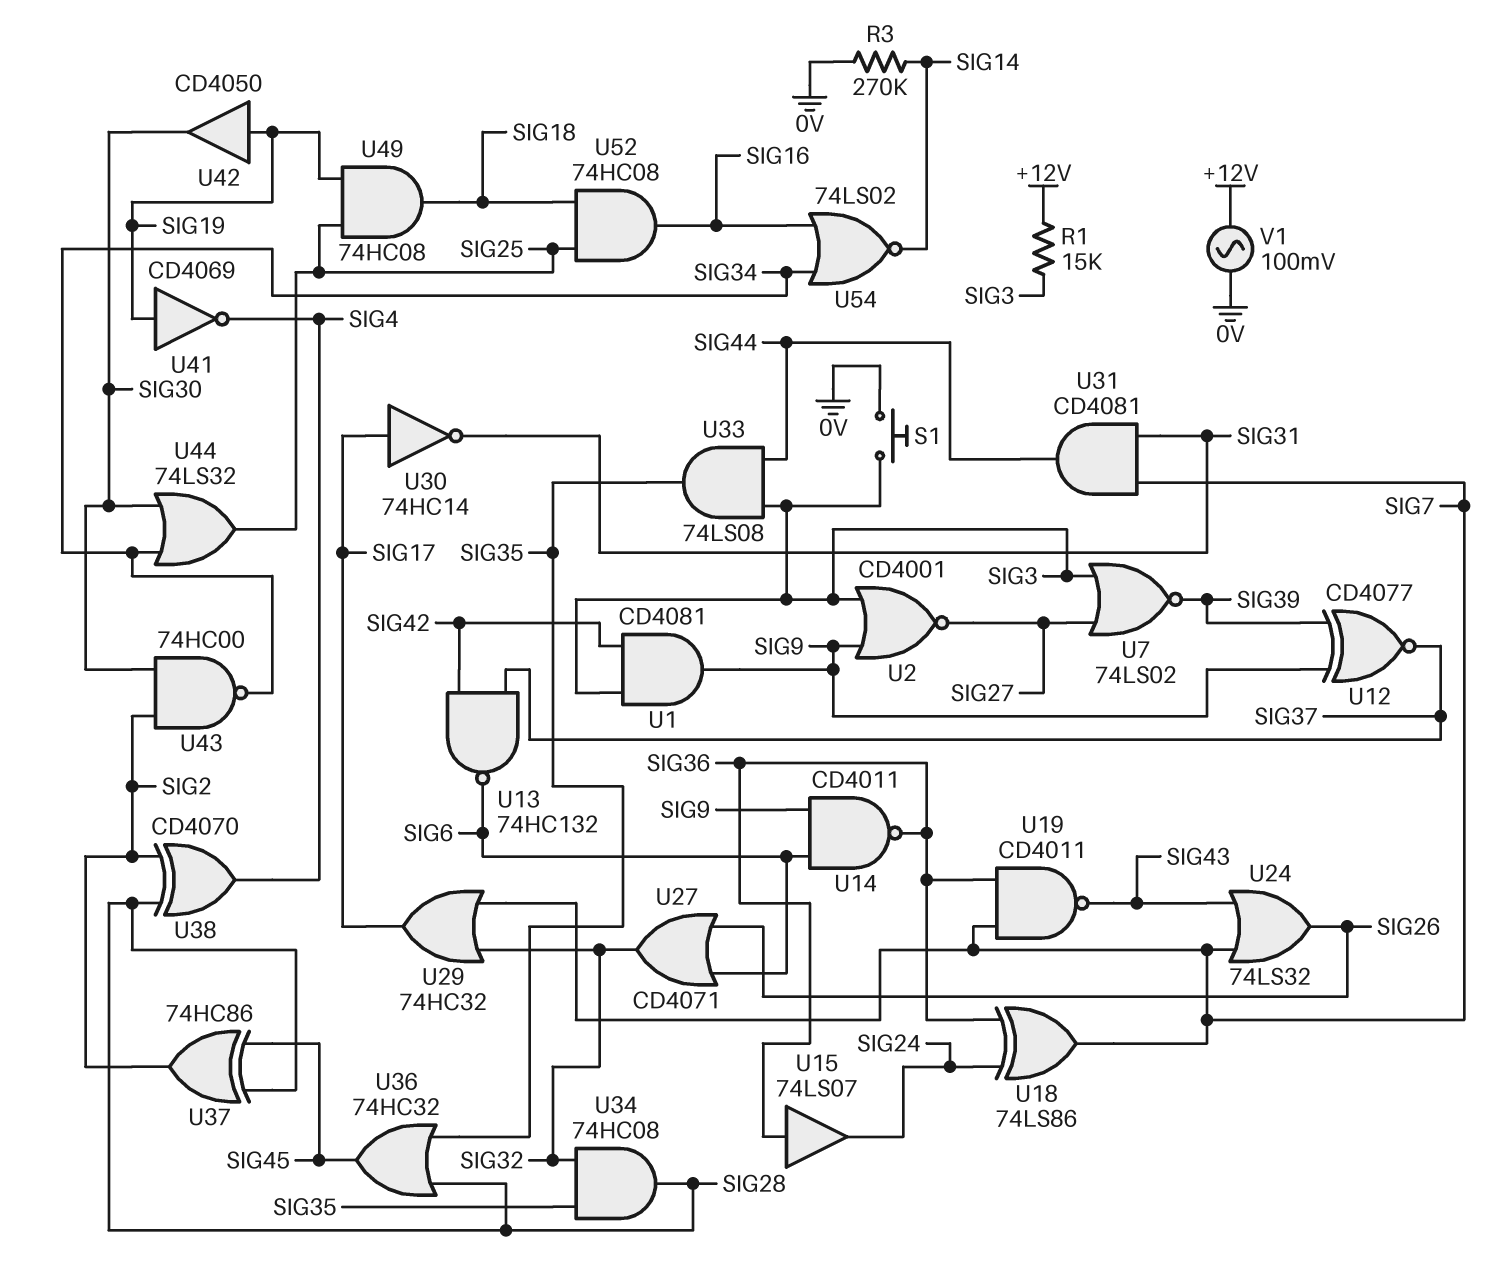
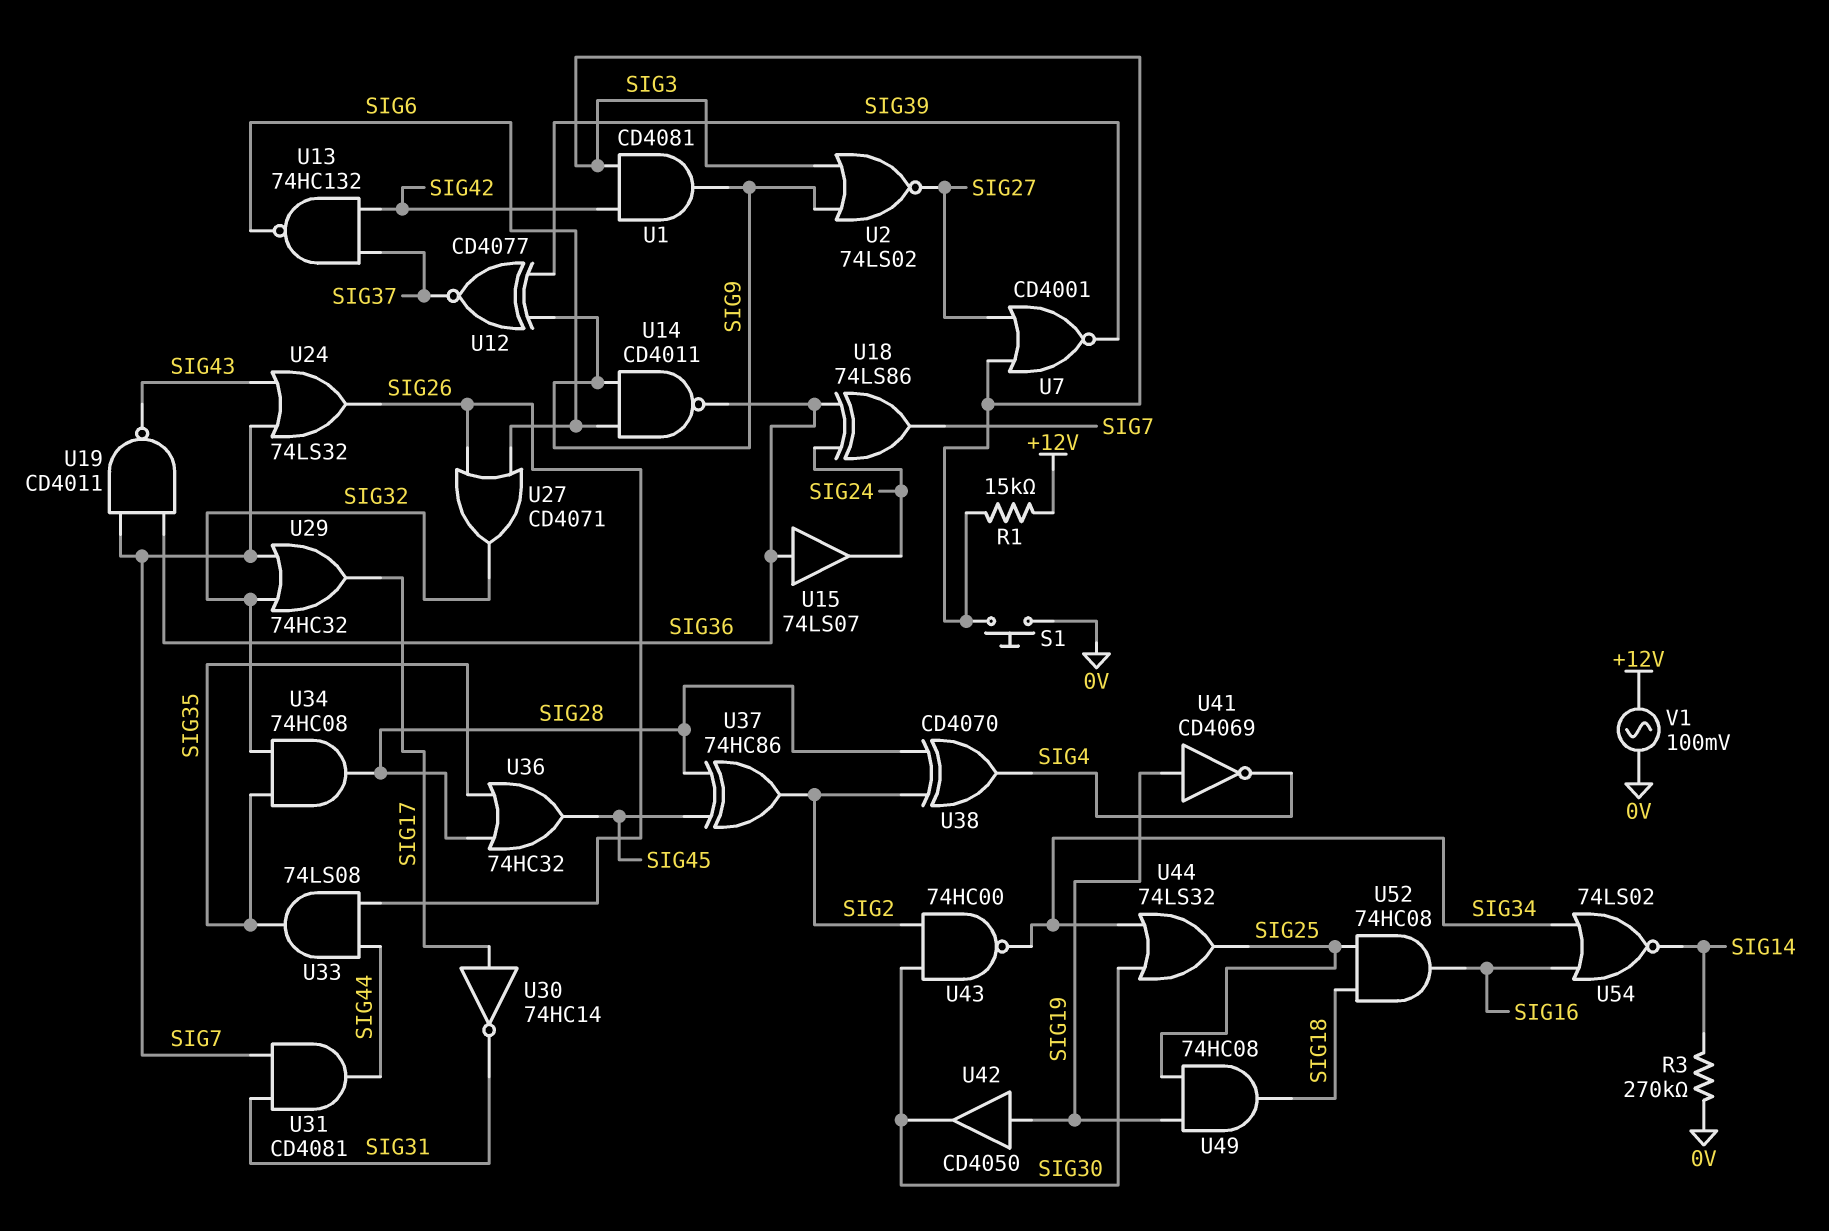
U2: NOR CD4001 (in SIG3, in SIG9, out SIG27) -> NOR 74LS02 (in SIG3, in SIG9, out SIG27)
U7: NOR 74LS02 (in SIG3, in SIG27, out SIG39) -> NOR CD4001 (in SIG3, in SIG27, out SIG39)
U33: AND 74LS08 (in SIG3, in SIG44, out SIG35) -> AND 74LS08 (in SIG26, in SIG44, out SIG35)

